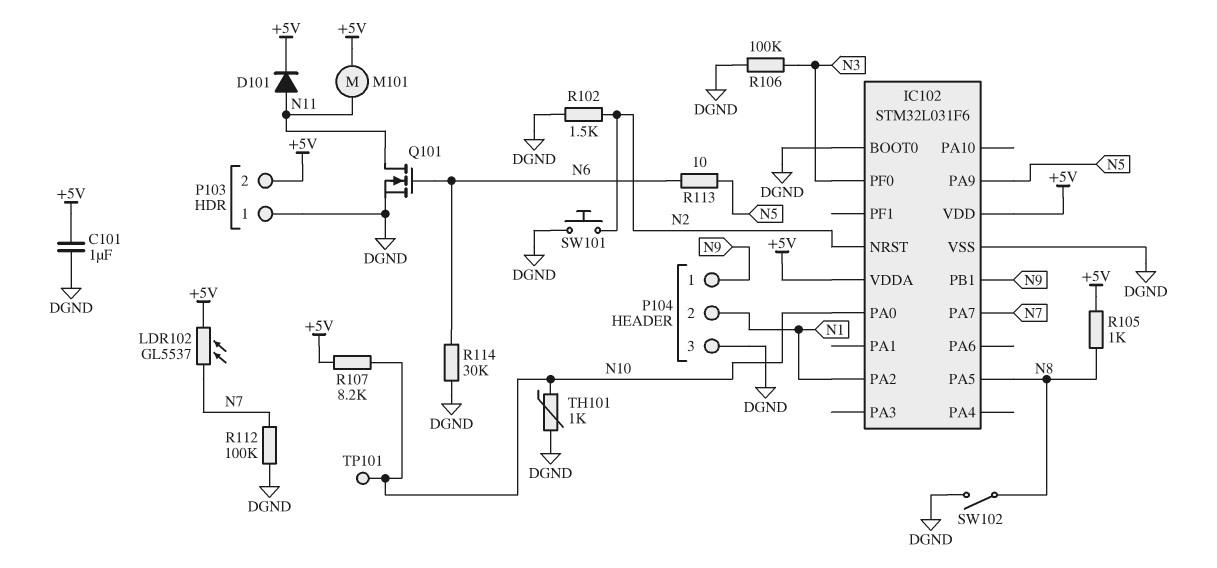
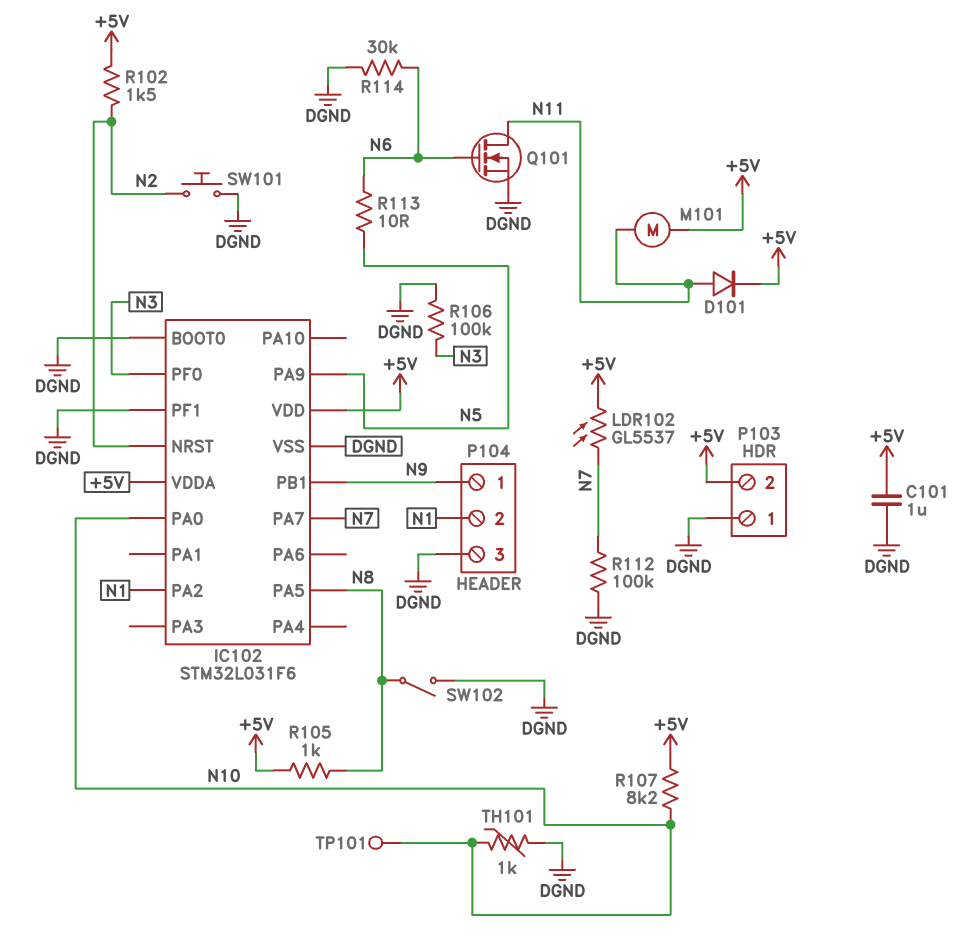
IC102 pin PF1: none -> DGND
R102: 1.5k (DGND, N2) -> 1.5k (+5V, N2)

